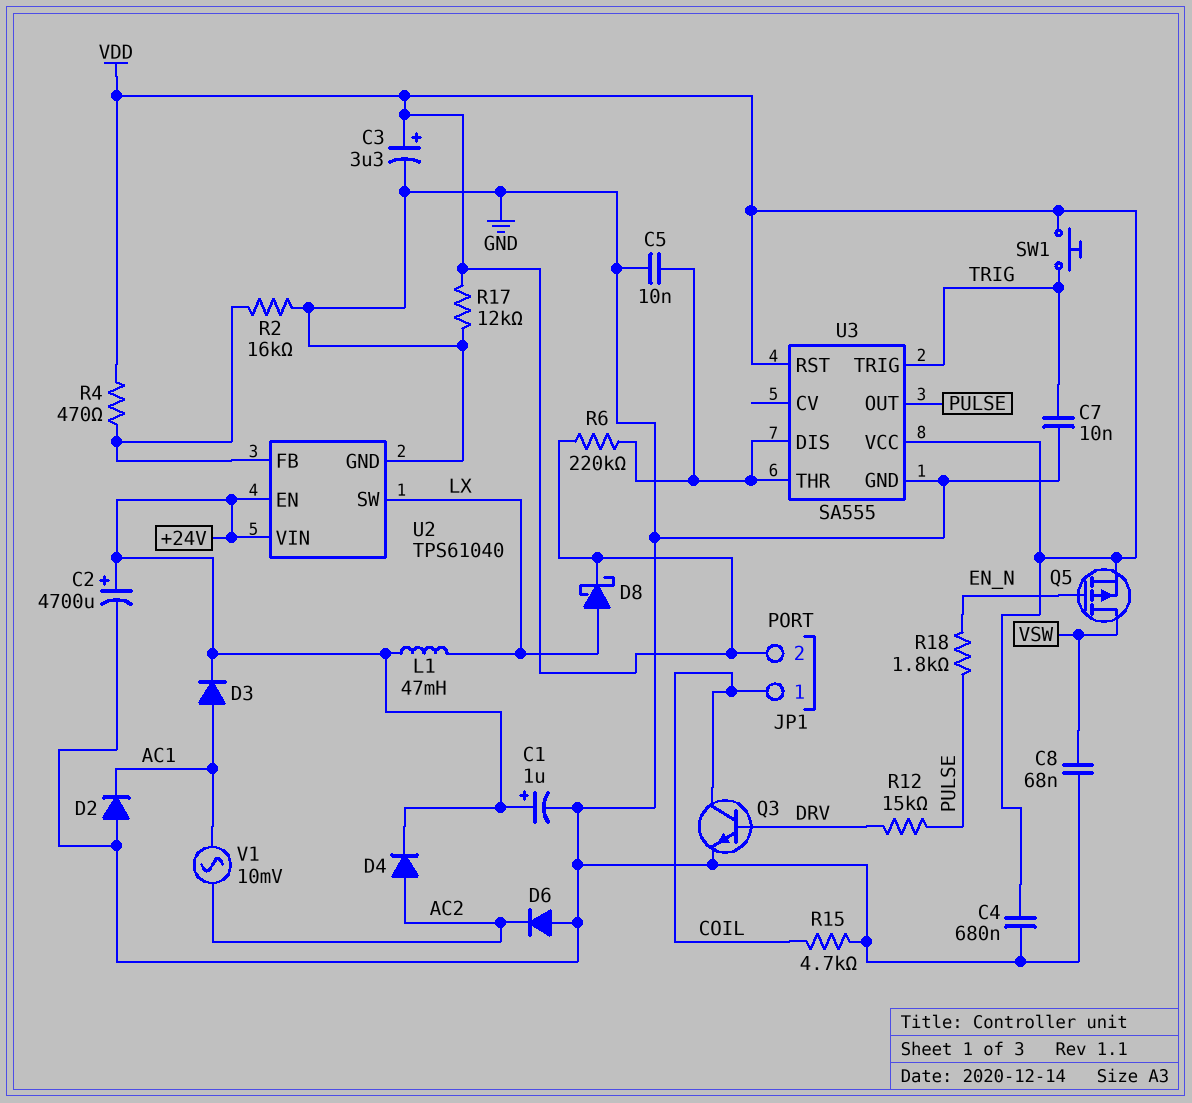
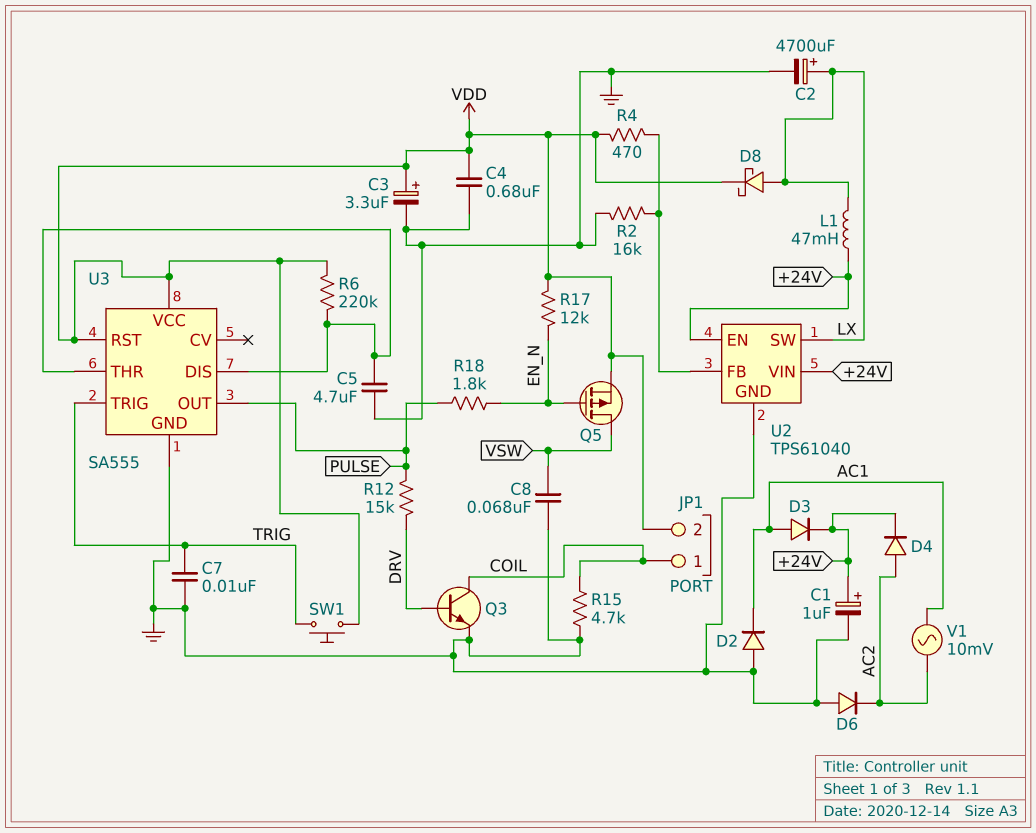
C2: 4700uF (plus +24V, minus GND) -> 4700uF (plus LX, minus GND)
C5: 10nF (GND, U3/DIS) -> 4.7uF (GND, U3/DIS)
R17: 12k (GND, VDD) -> 12k (EN_N, VDD)

